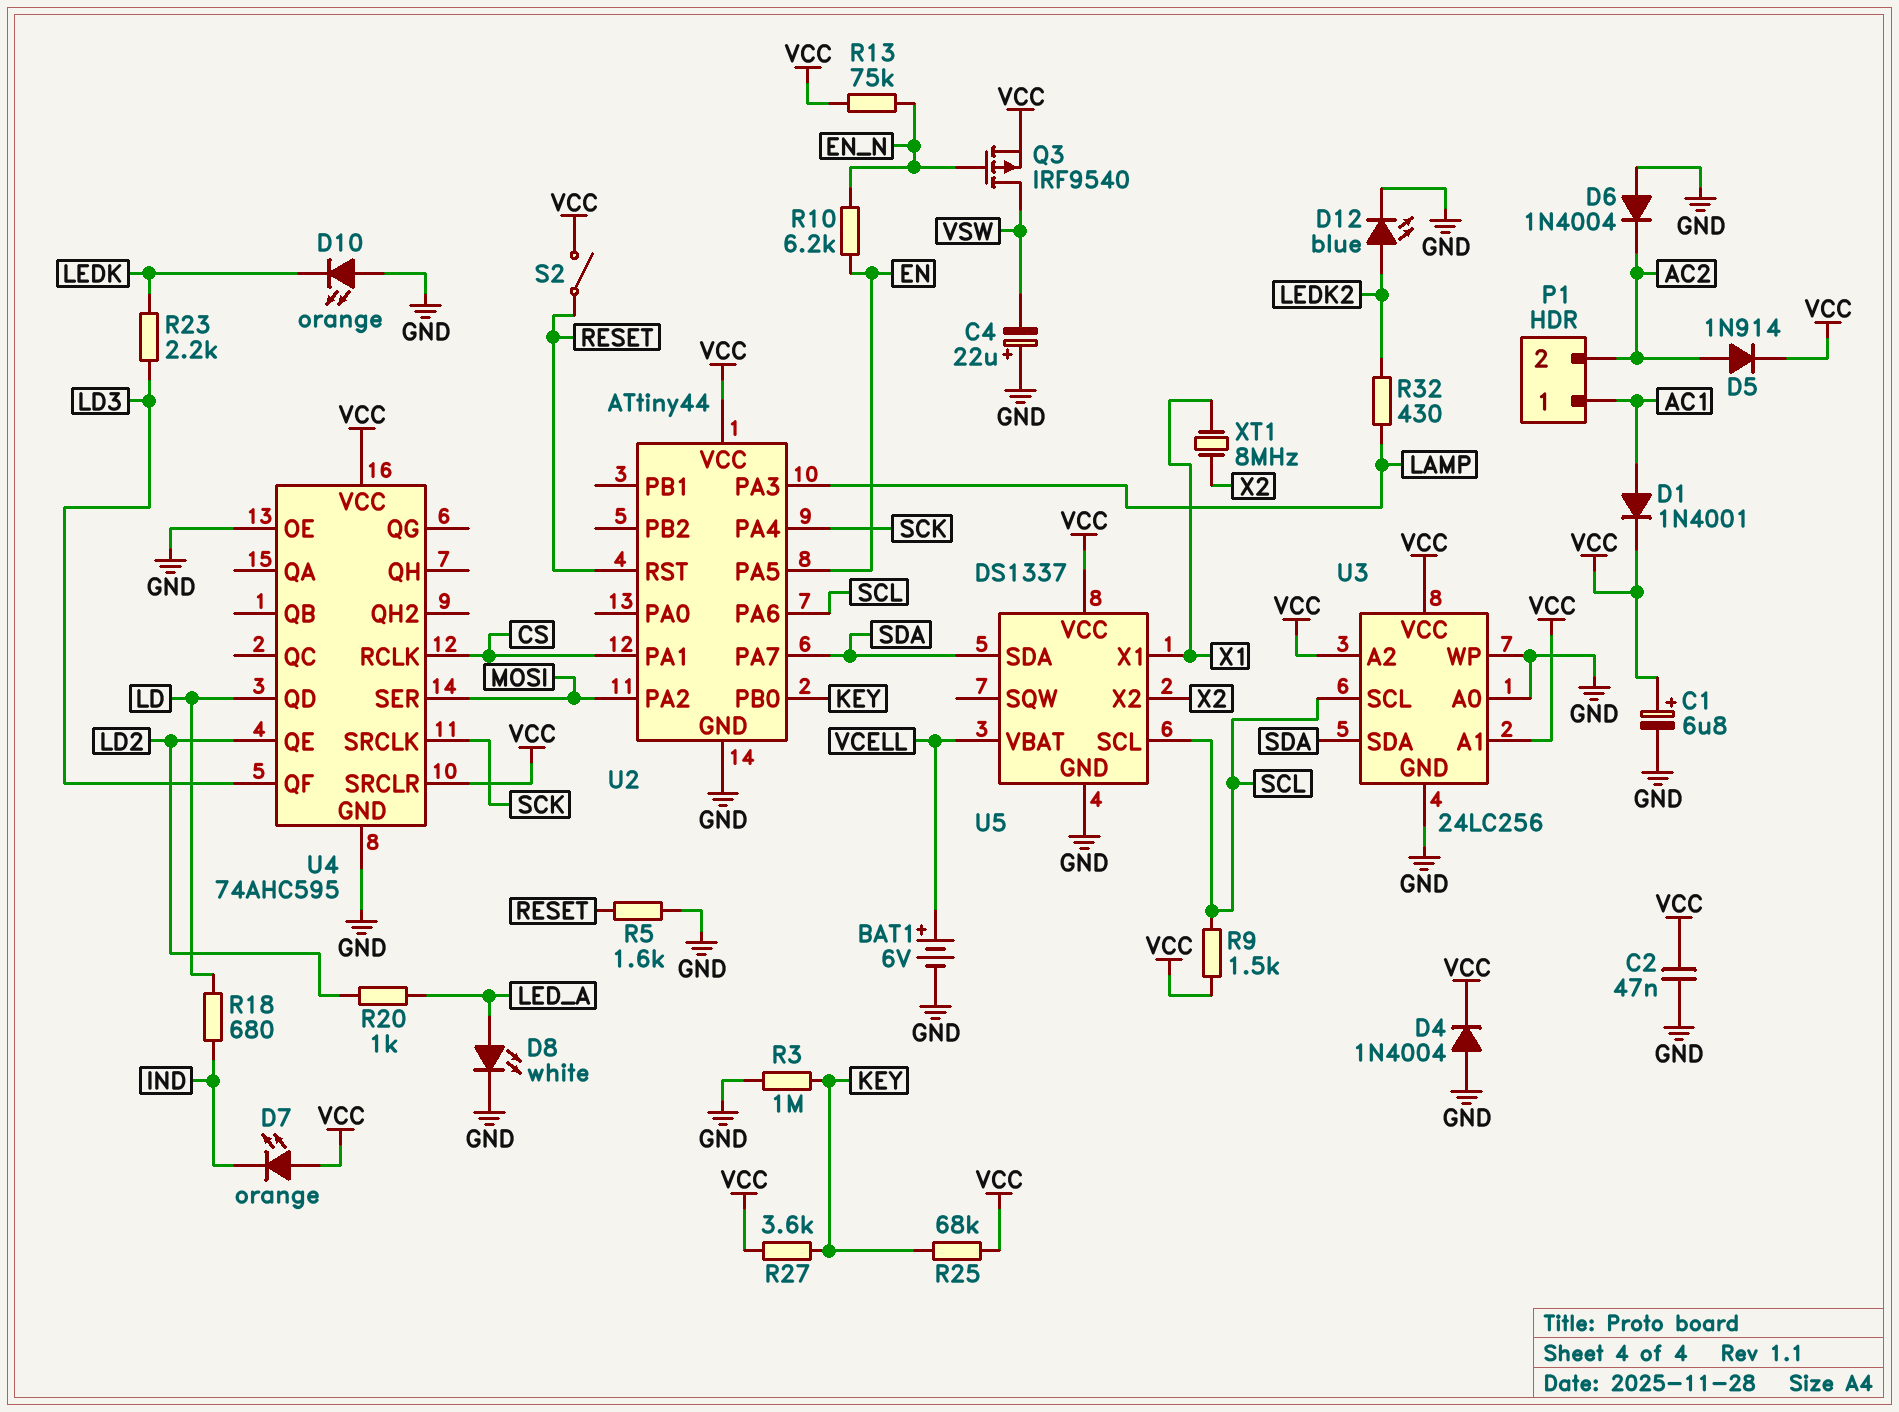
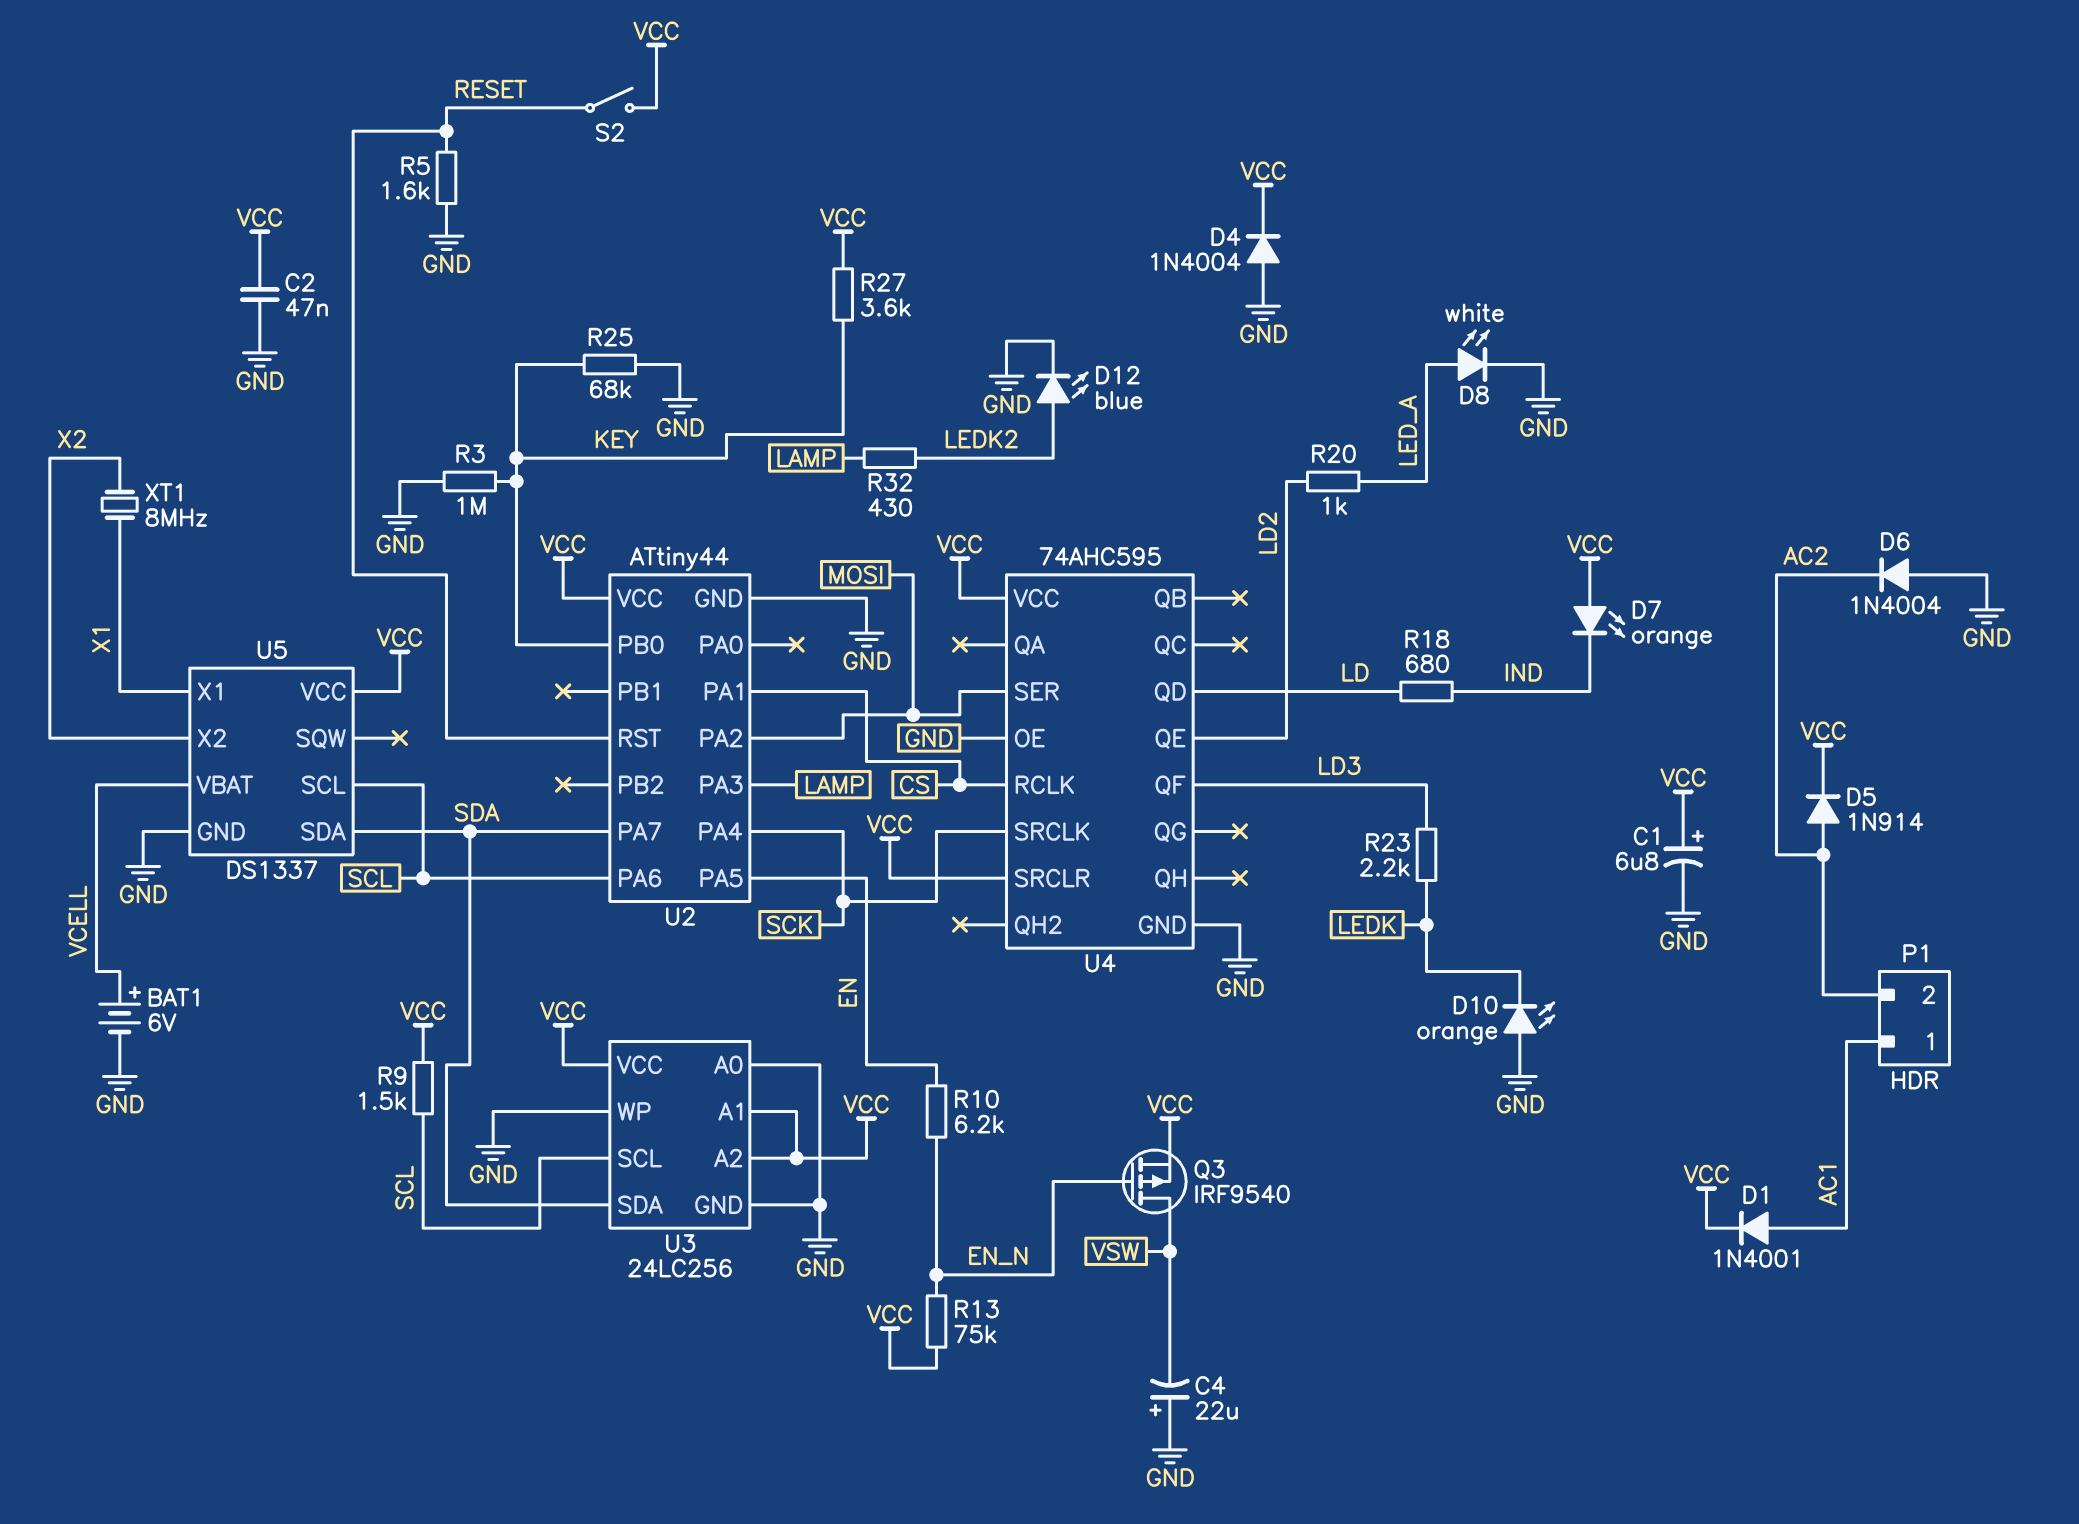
R25: 68k (KEY, VCC) -> 68k (GND, KEY)

